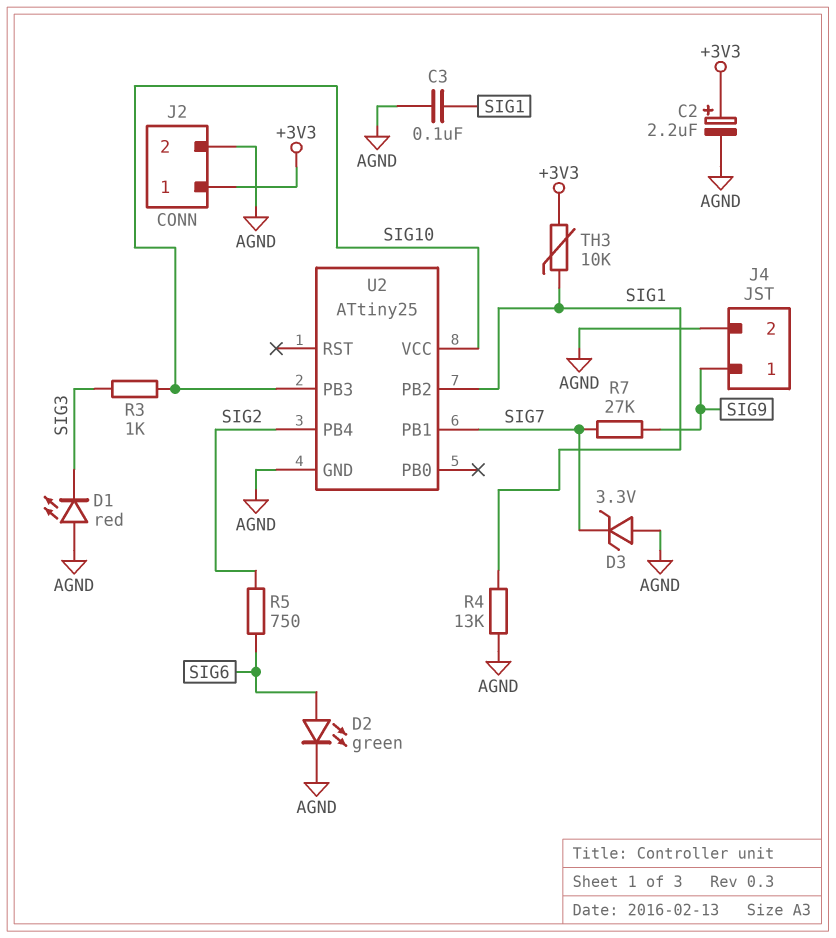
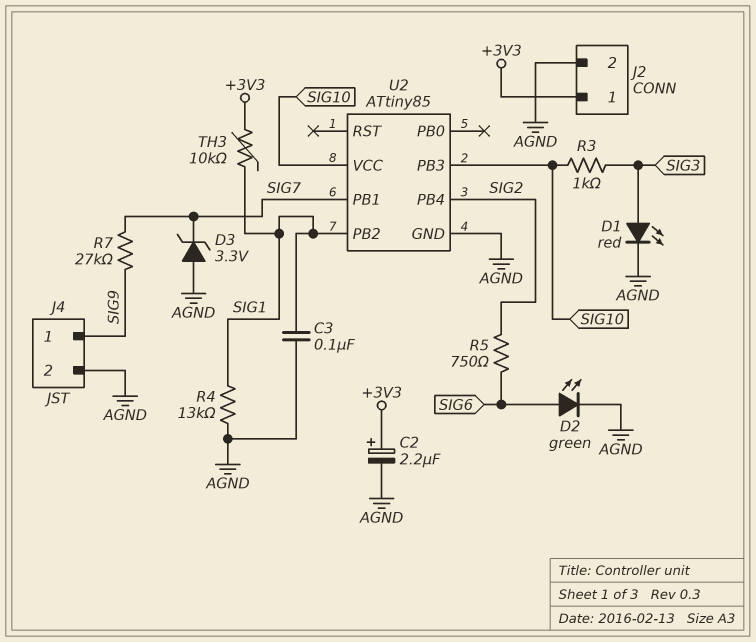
D1: LED red (A AGND, K SIG3) -> LED red (A SIG3, K AGND)
U2: ATtiny25 -> ATtiny85

